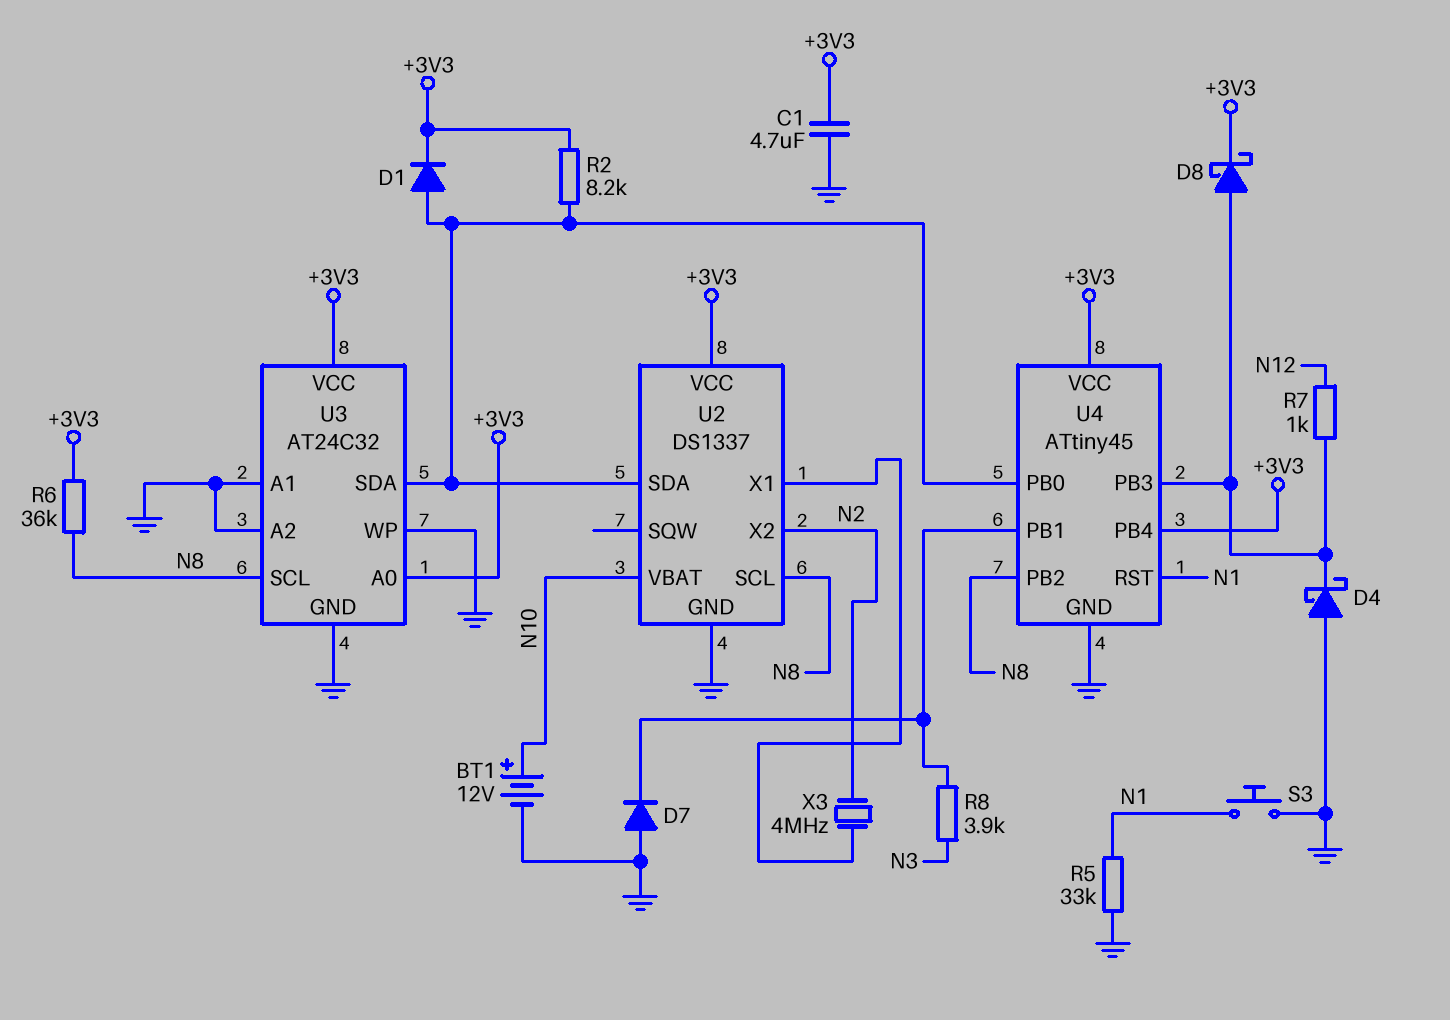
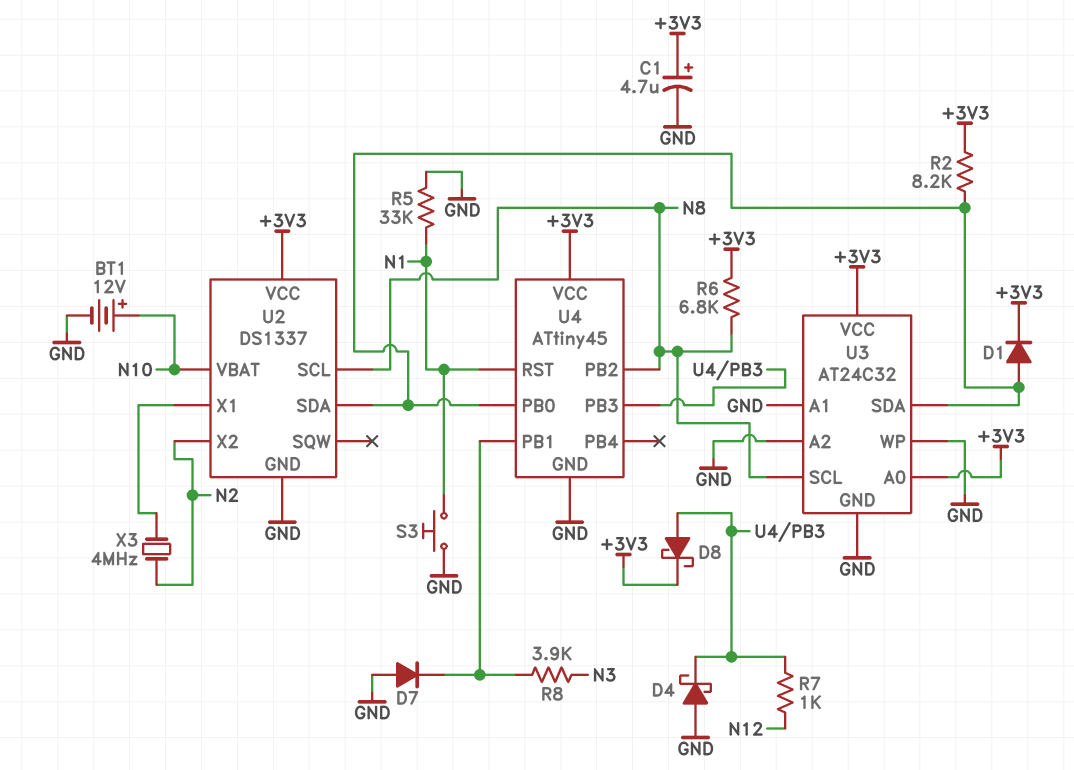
C1: 4.7uF (+3V3, GND) -> 4.7uF (plus +3V3, minus GND)
R6: 36k (+3V3, N8) -> 6.8k (+3V3, N8)
U4 pin PB4: +3V3 -> none

